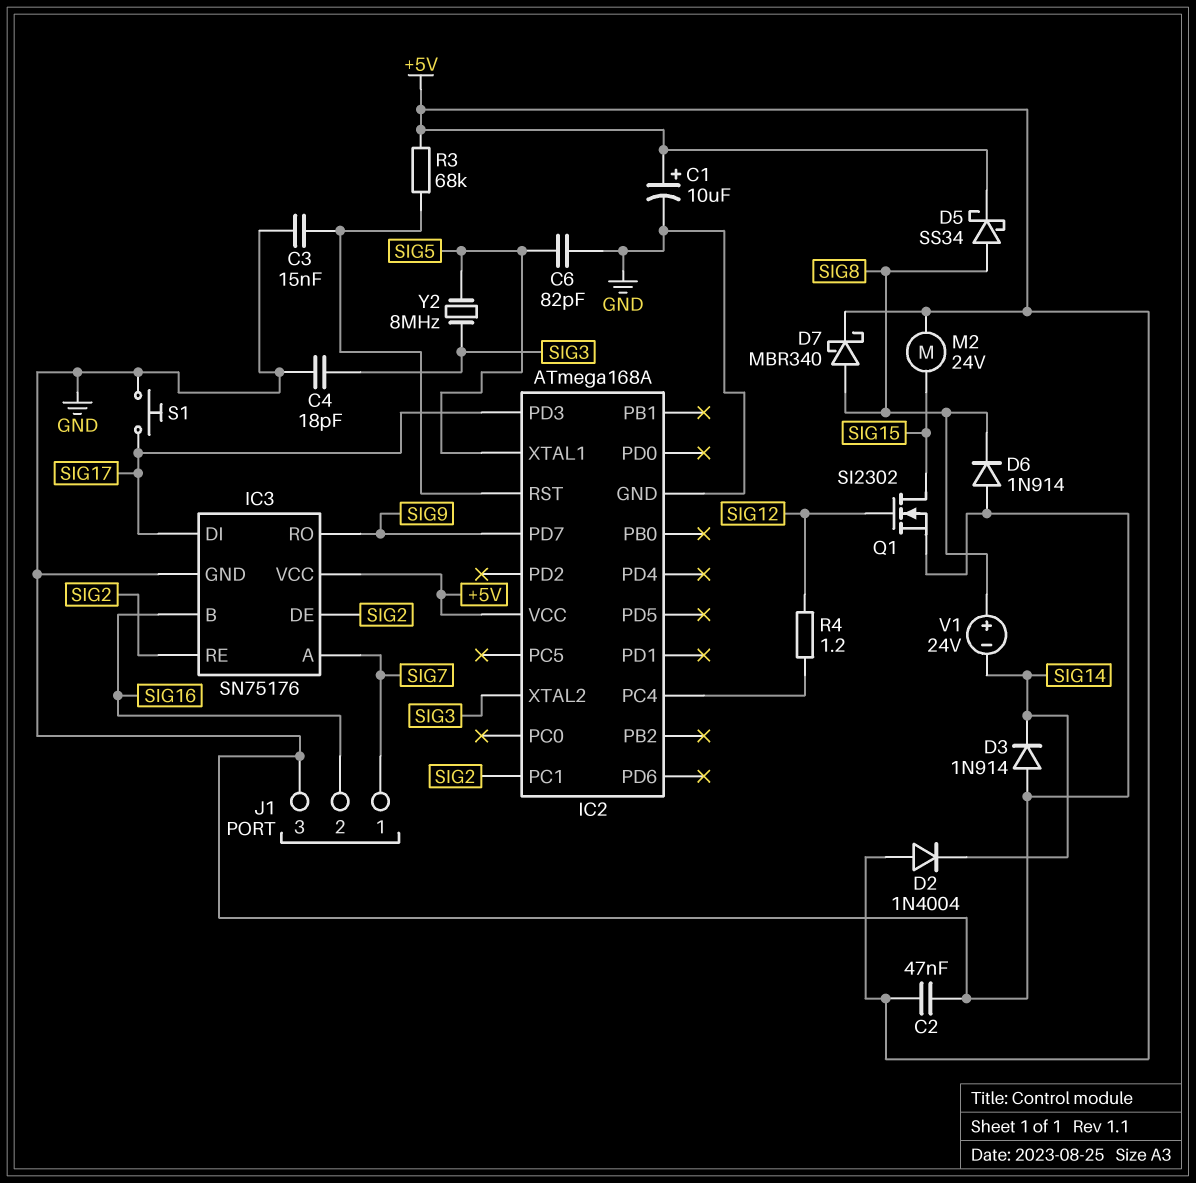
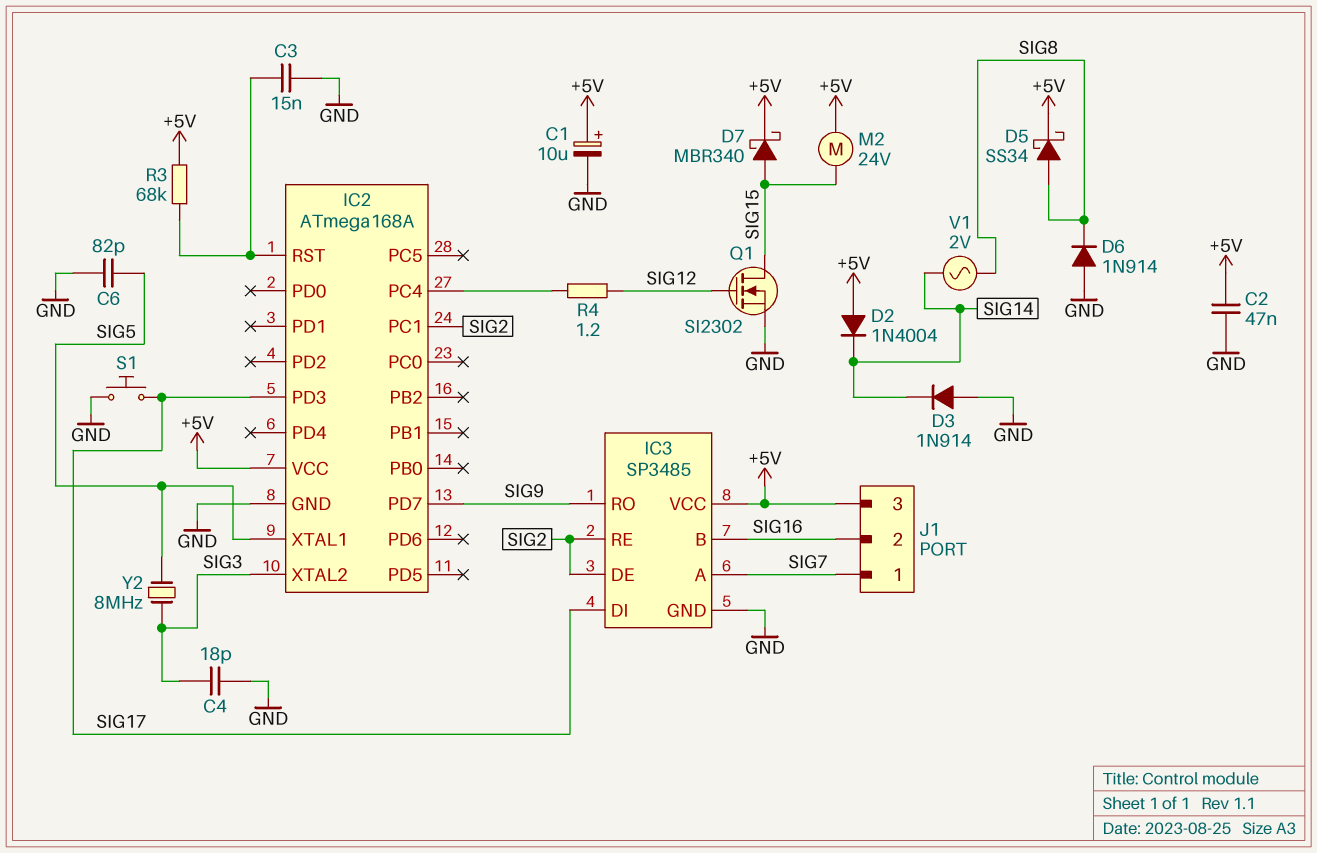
D7: schottky MBR340 (A SIG8, K +5V) -> schottky MBR340 (A SIG15, K +5V)
IC3: SN75176 -> SP3485
J1 pin 3: GND -> +5V
V1: 24V (plus SIG8, minus SIG14) -> AC 2V (SIG8, SIG14)

